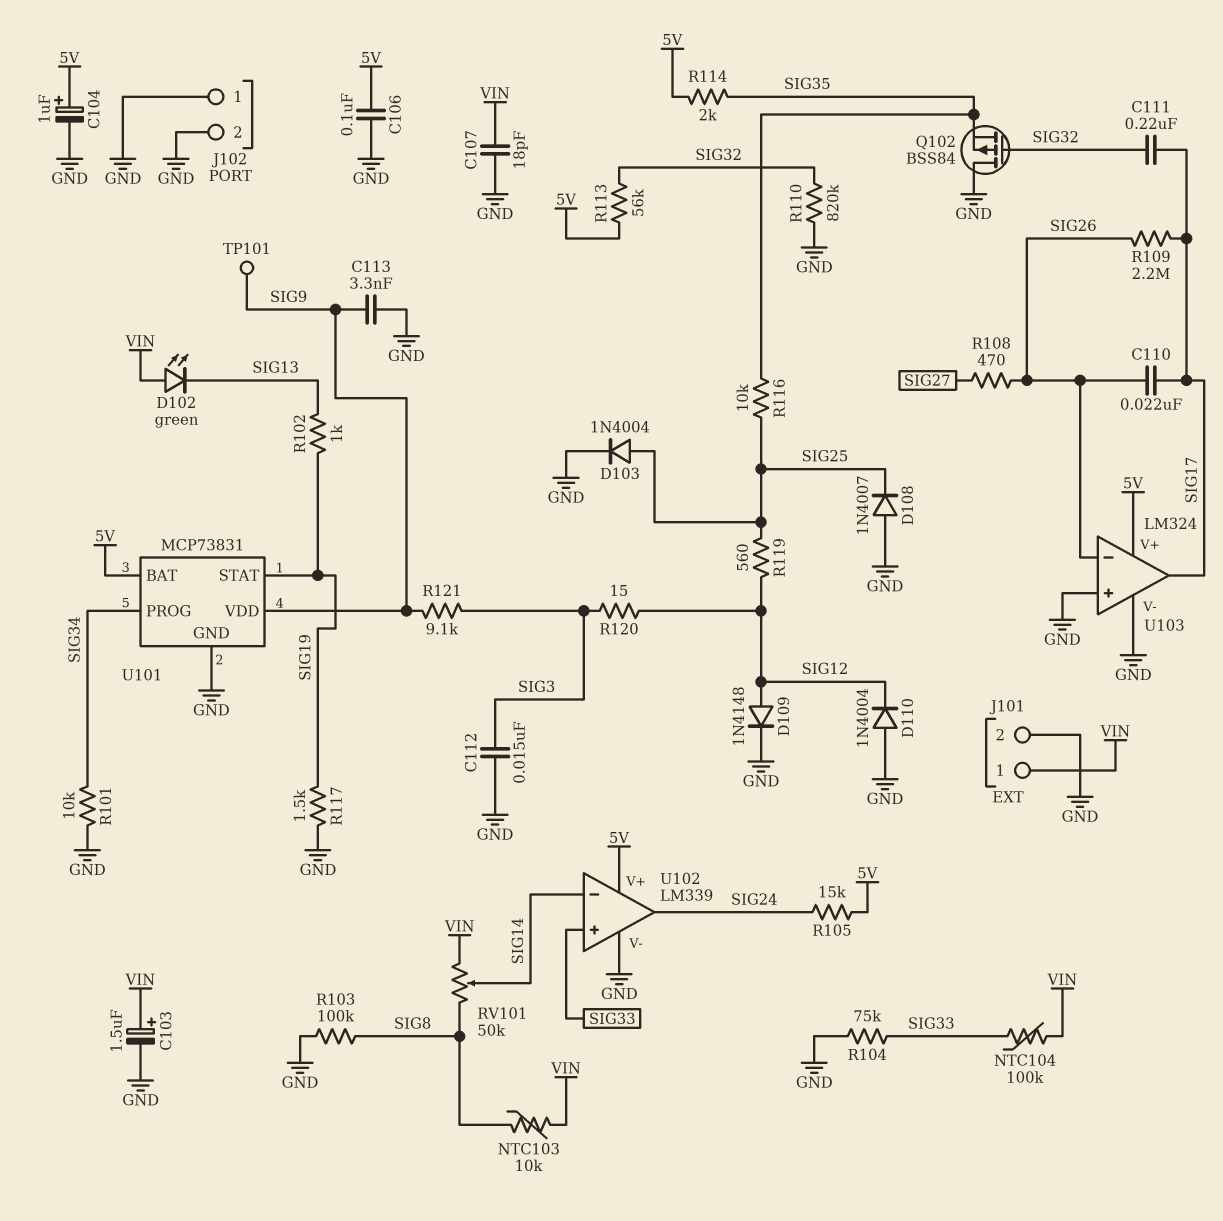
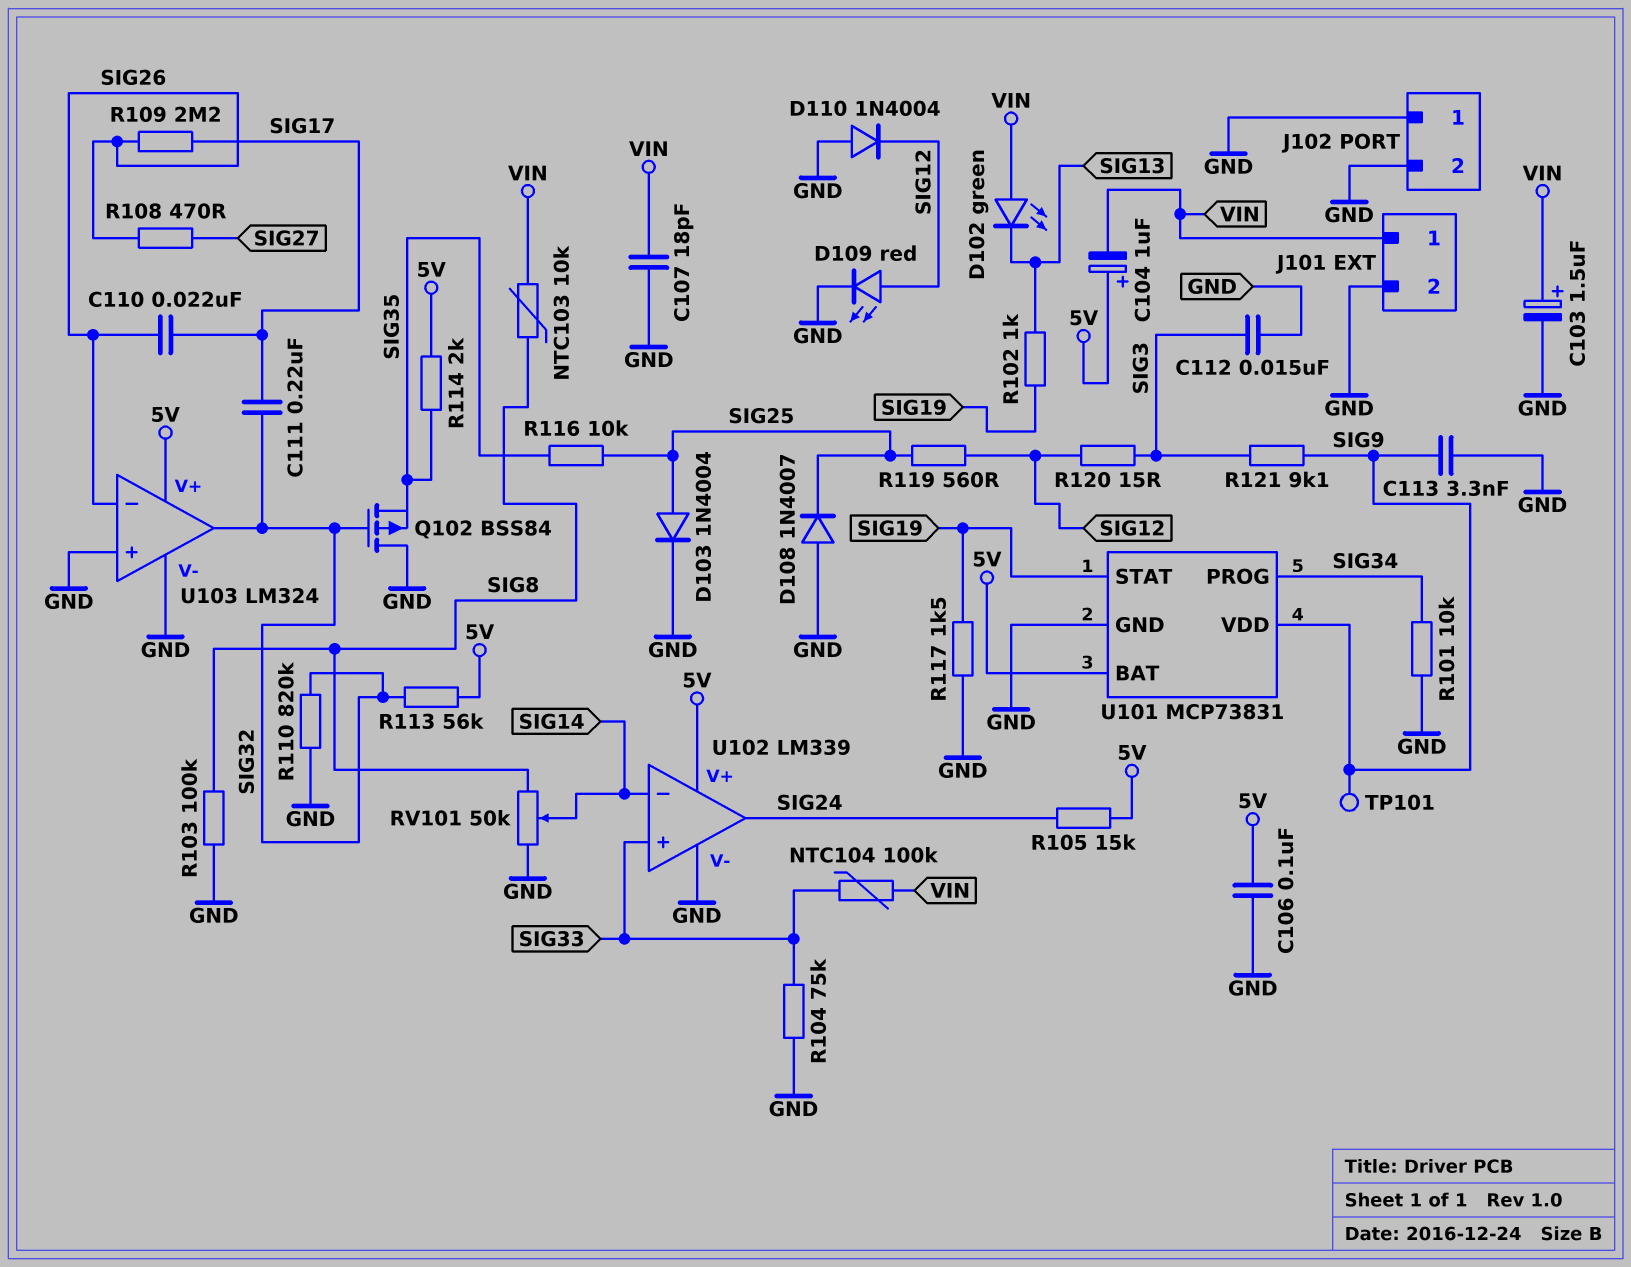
C104: 1uF (plus 5V, minus GND) -> 1uF (plus 5V, minus VIN)
D109: diode 1N4148 (A SIG12, K GND) -> LED red (A SIG12, K GND)
RV101: 50k (SIG8, VIN, wiper SIG14) -> 50k (GND, SIG8, wiper SIG14)
U103 pin out: SIG17 -> SIG32

